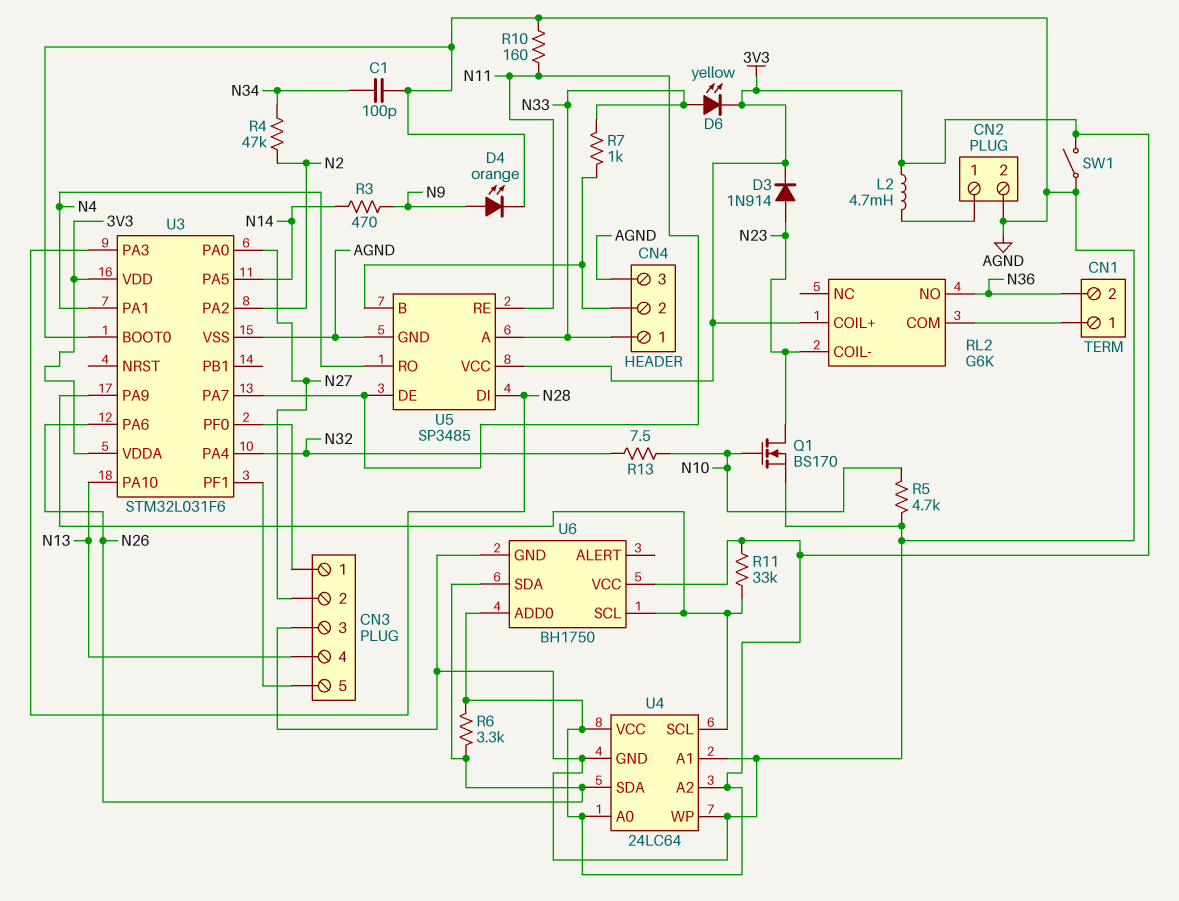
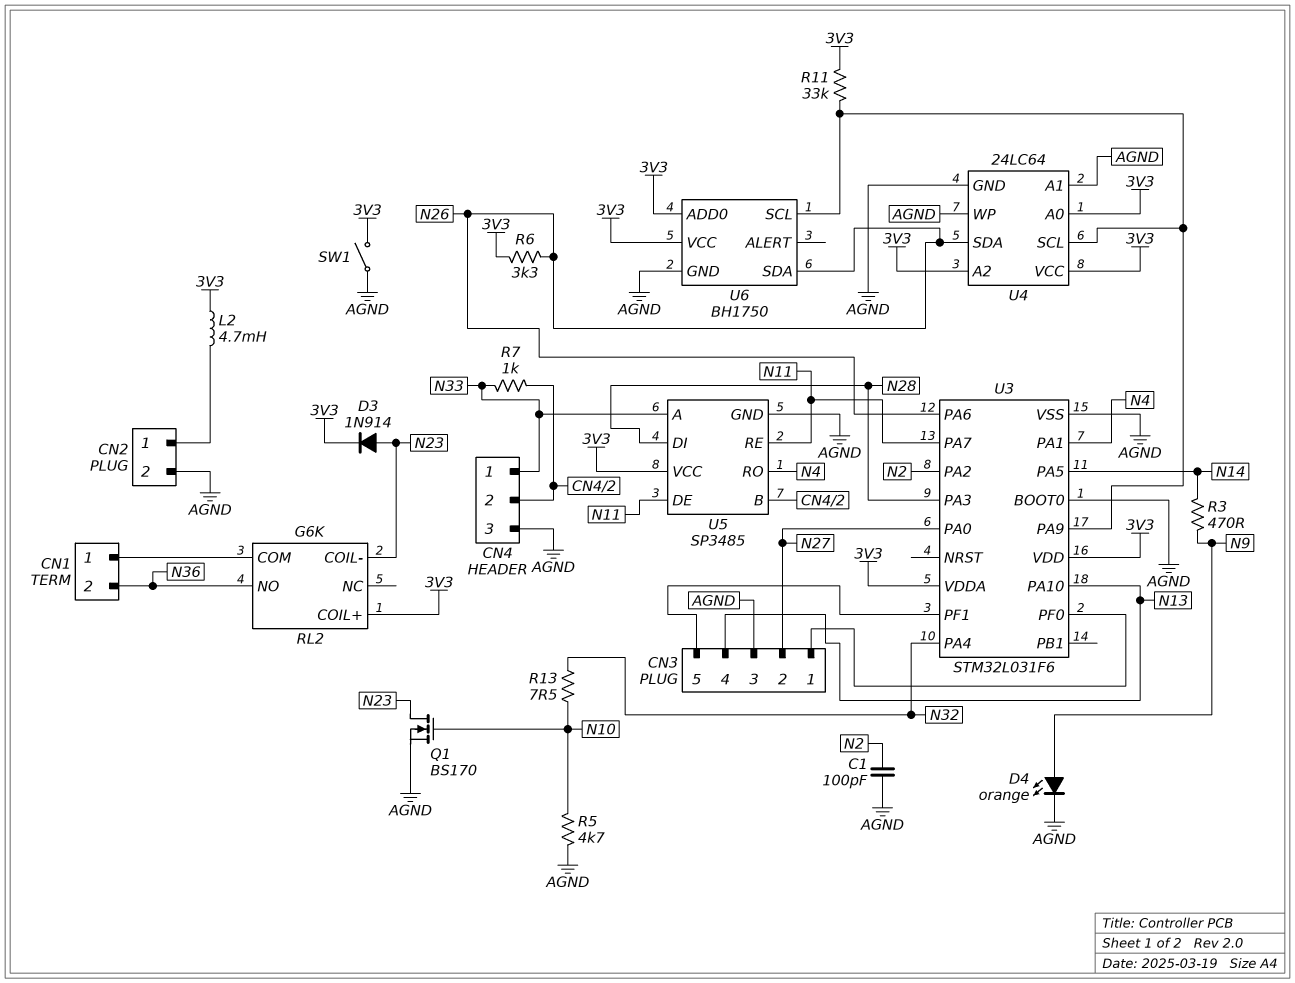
C1: 100pF (AGND, N34) -> 100pF (AGND, N2)
D6: LED yellow (A N33, K 3V3) -> none
R4: 47k (N2, N34) -> none
R10: 160 (AGND, N11) -> none

